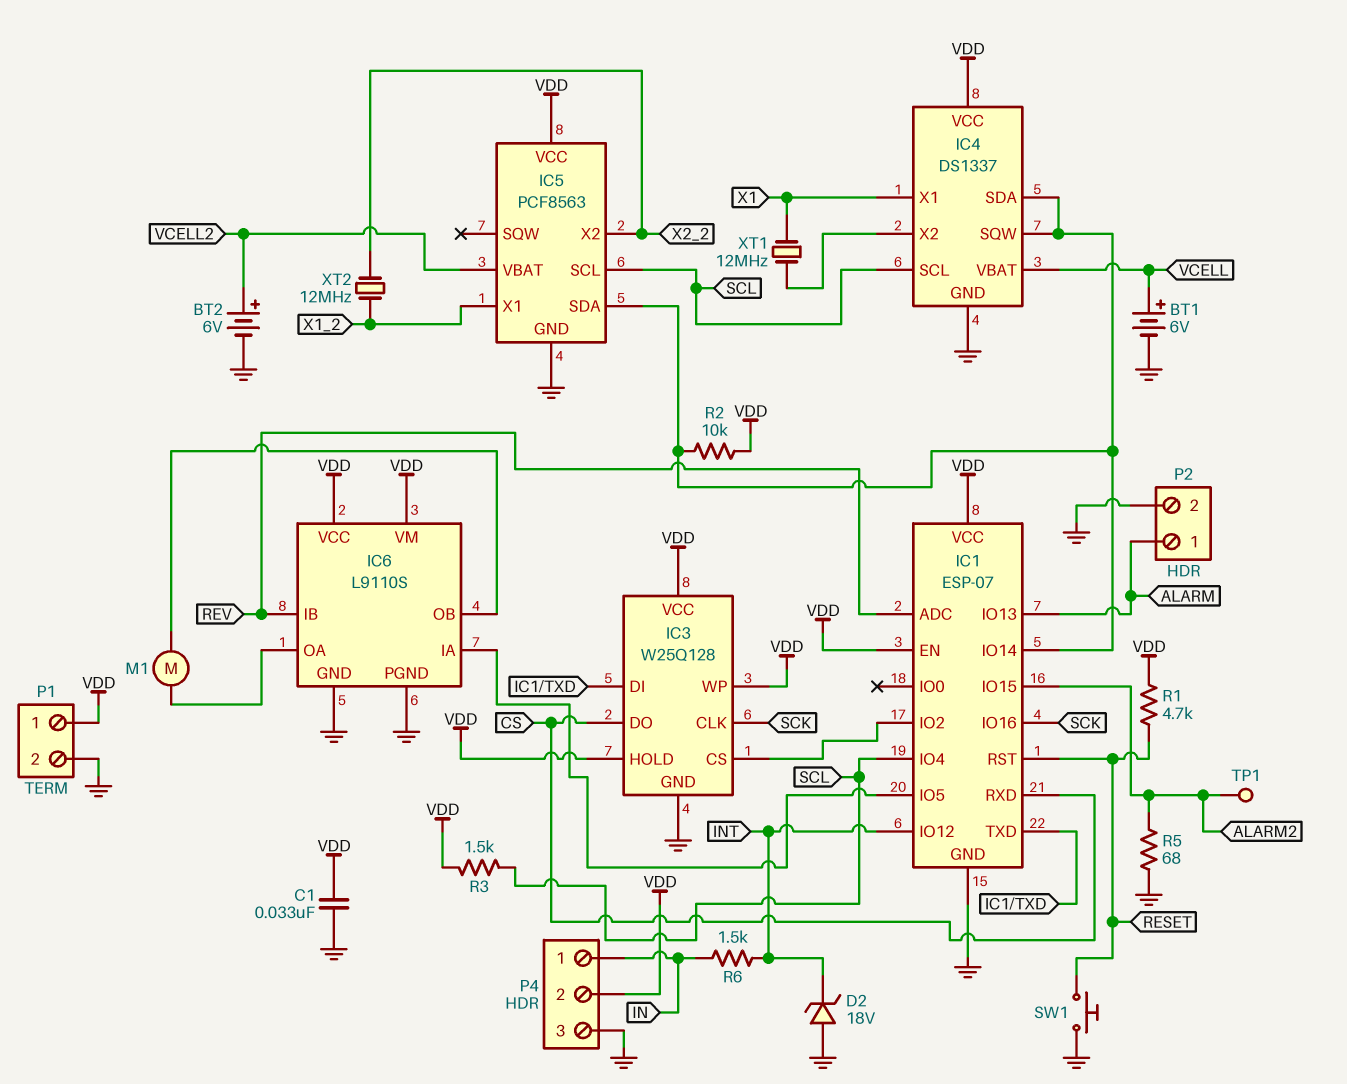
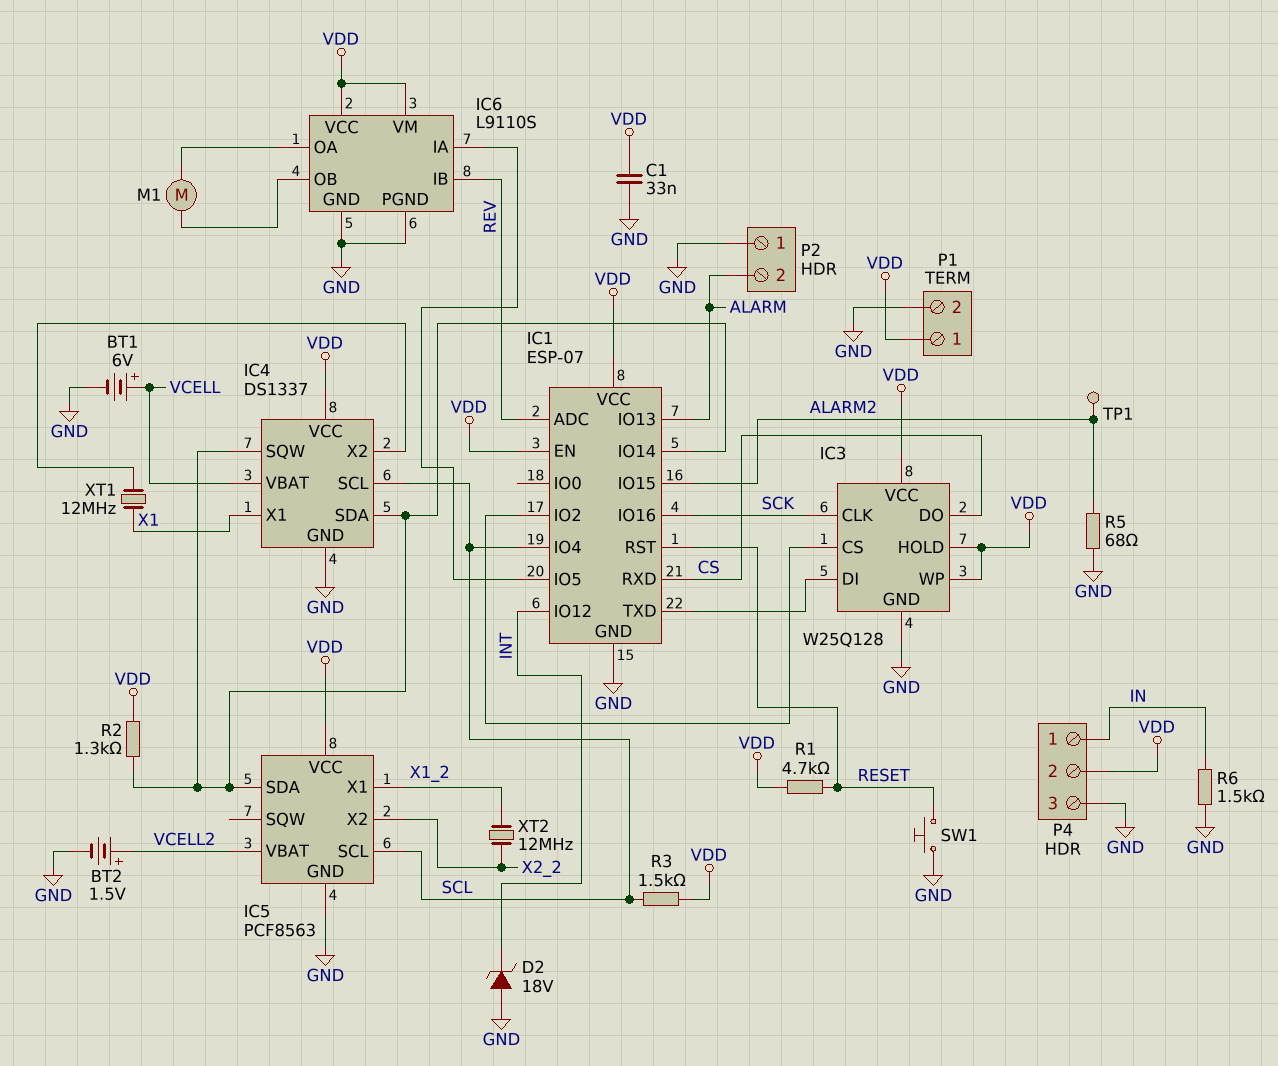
BT2: 6V (plus VCELL2, minus GND) -> 1.5V (plus VCELL2, minus GND)
P2 pin 1: ALARM -> GND
P2 pin 2: GND -> ALARM
R2: 10k (IC1/IO14, VDD) -> 1.3k (IC1/IO14, VDD)
R6: 1.5k (IN, INT) -> 1.5k (GND, IN)

